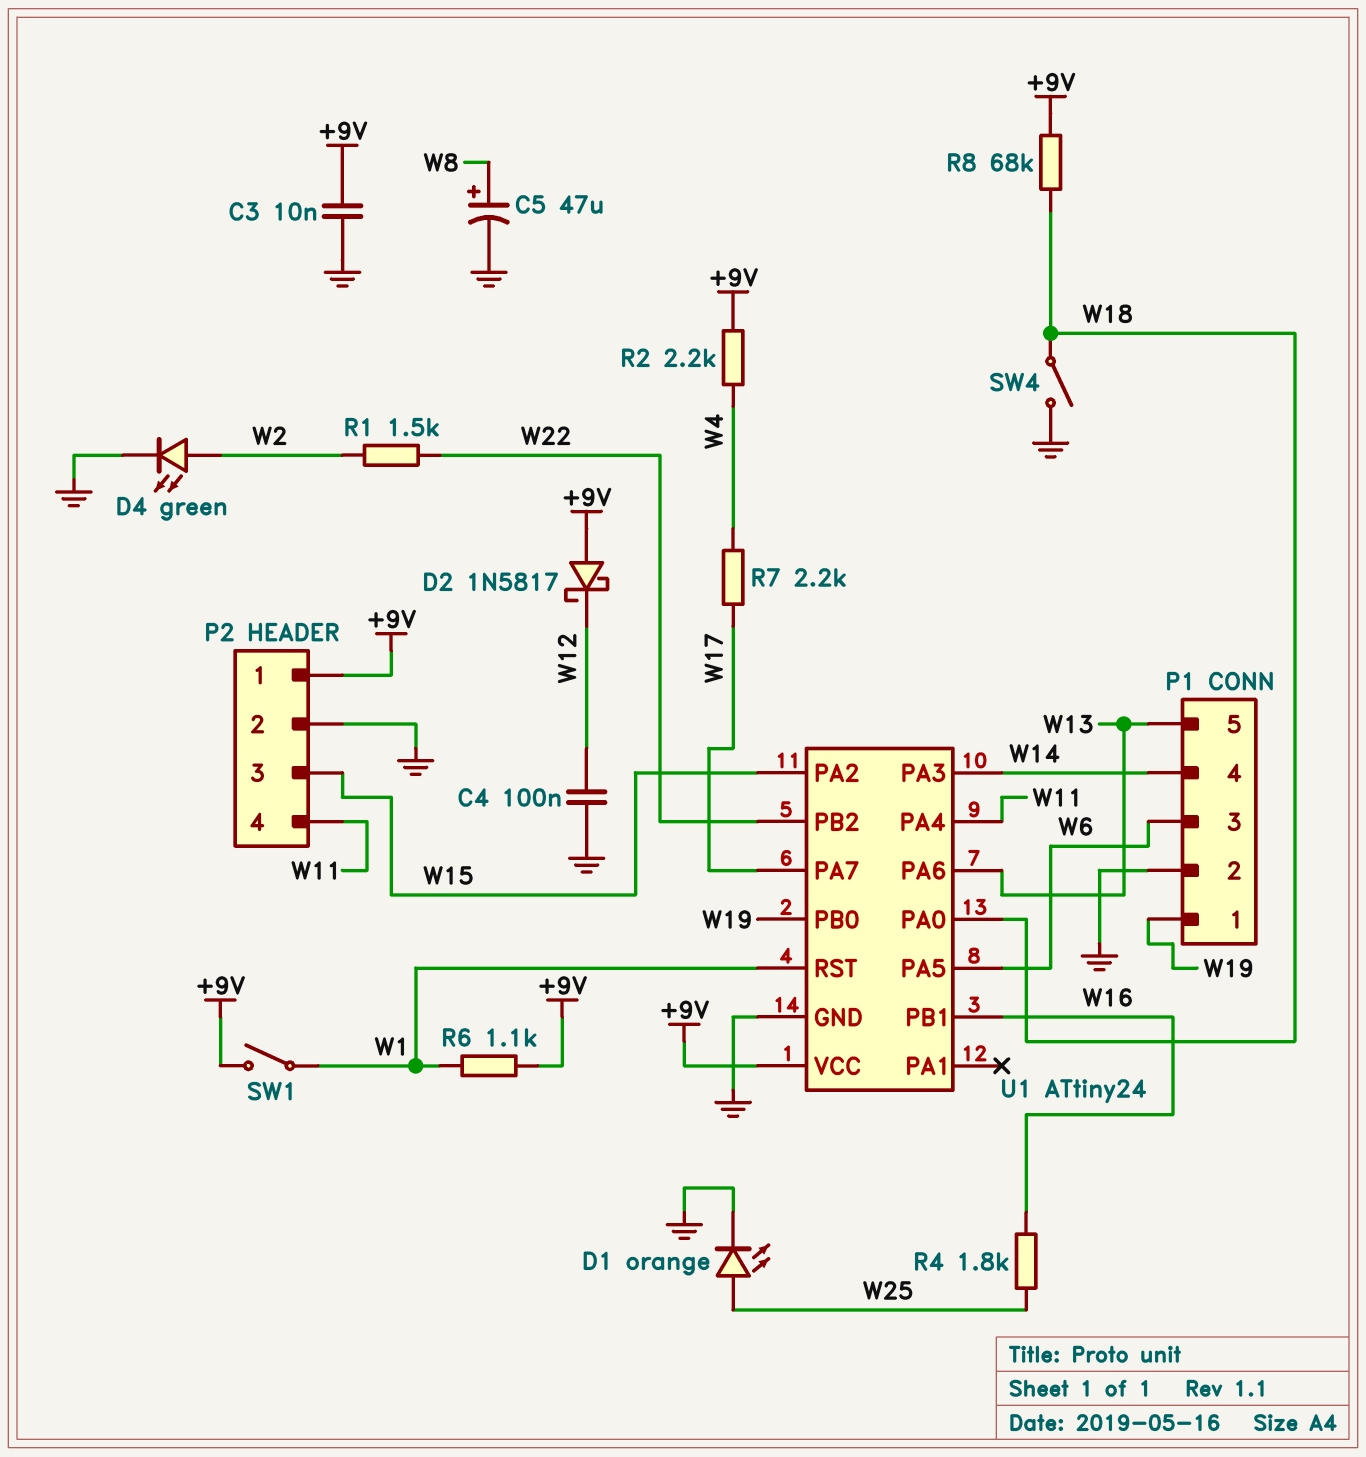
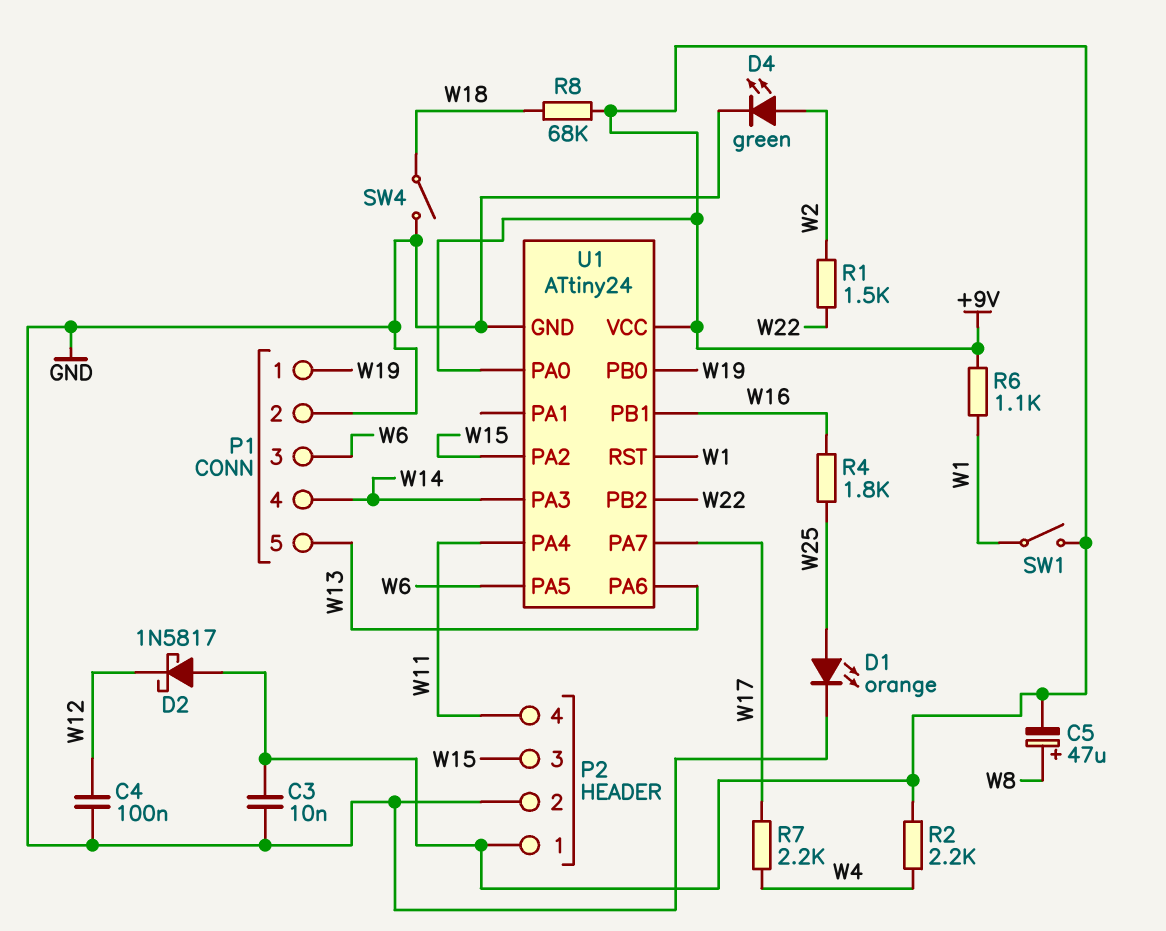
C5: 47uF (plus W8, minus GND) -> 47uF (plus W8, minus +9V)
U1 pin PA0: W18 -> +9V

